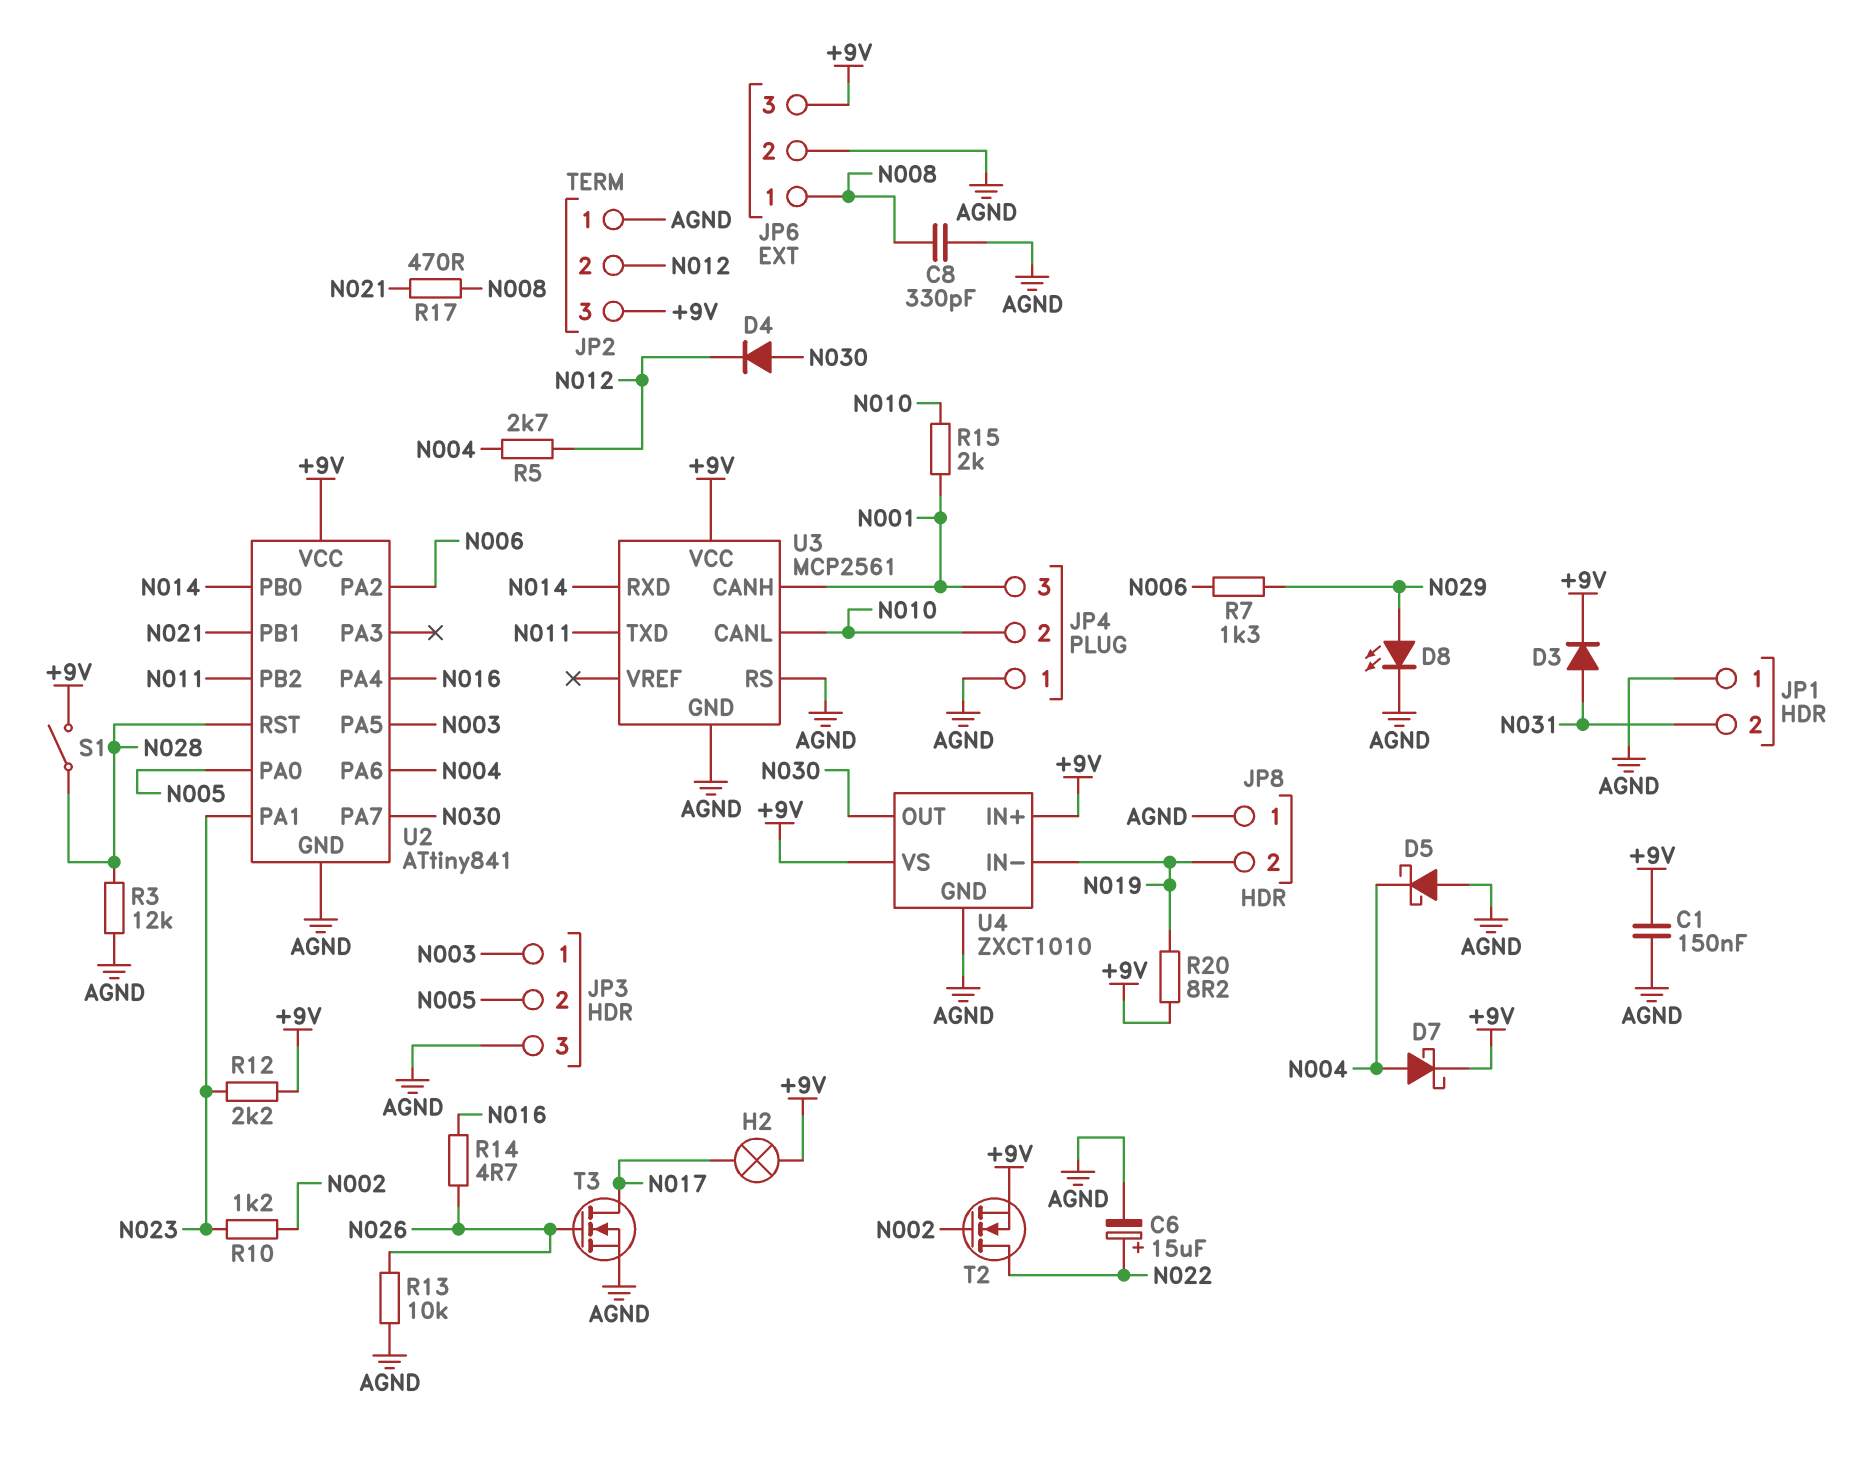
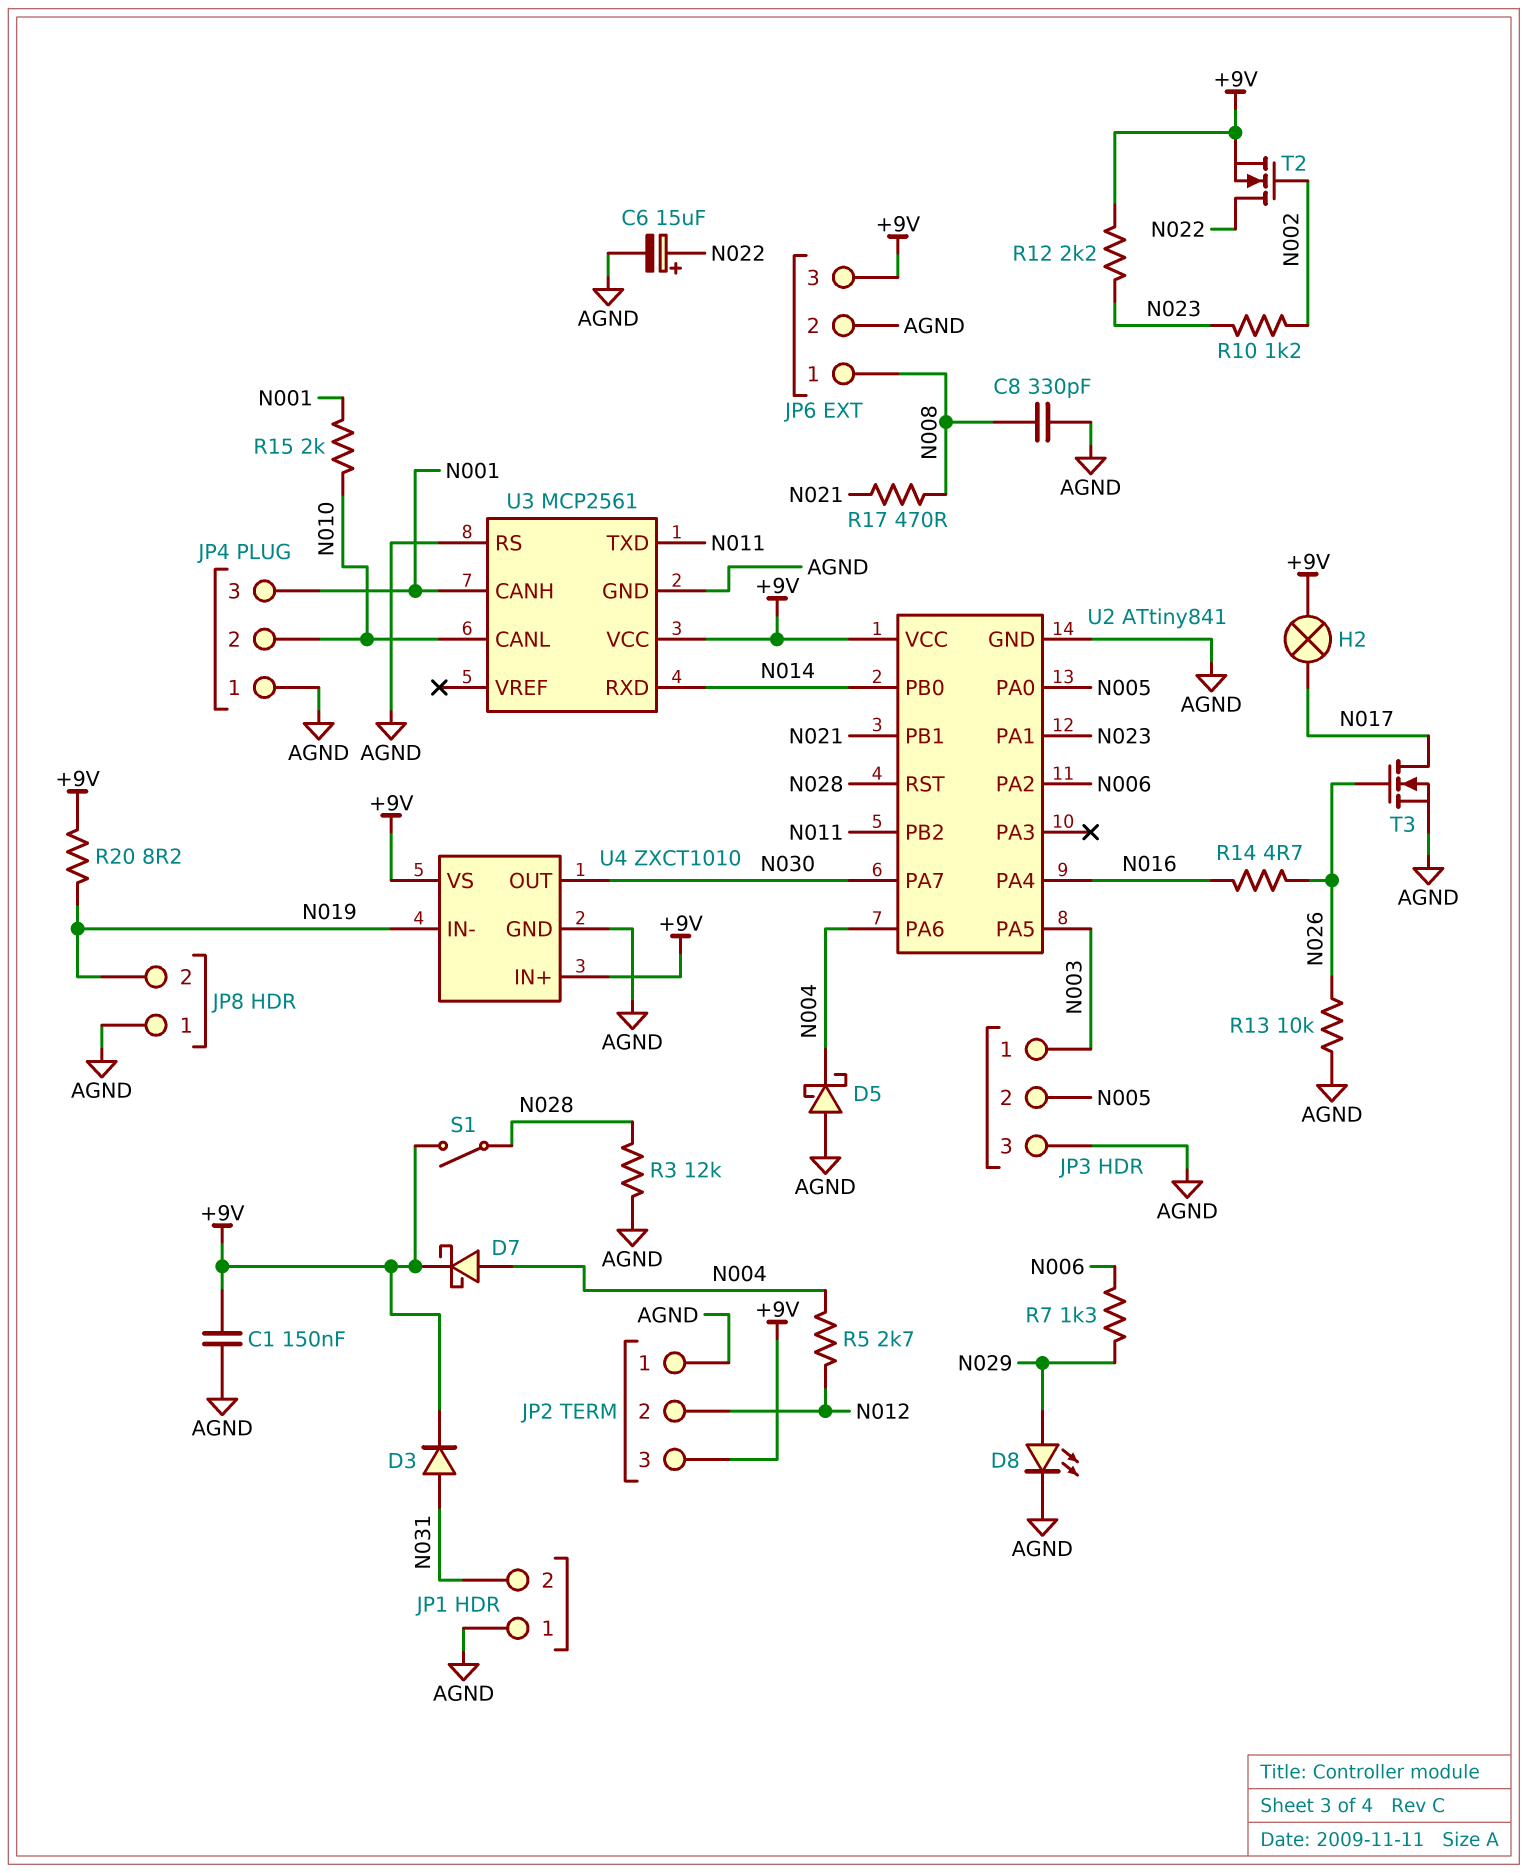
D4: diode (A N030, K N012) -> none

